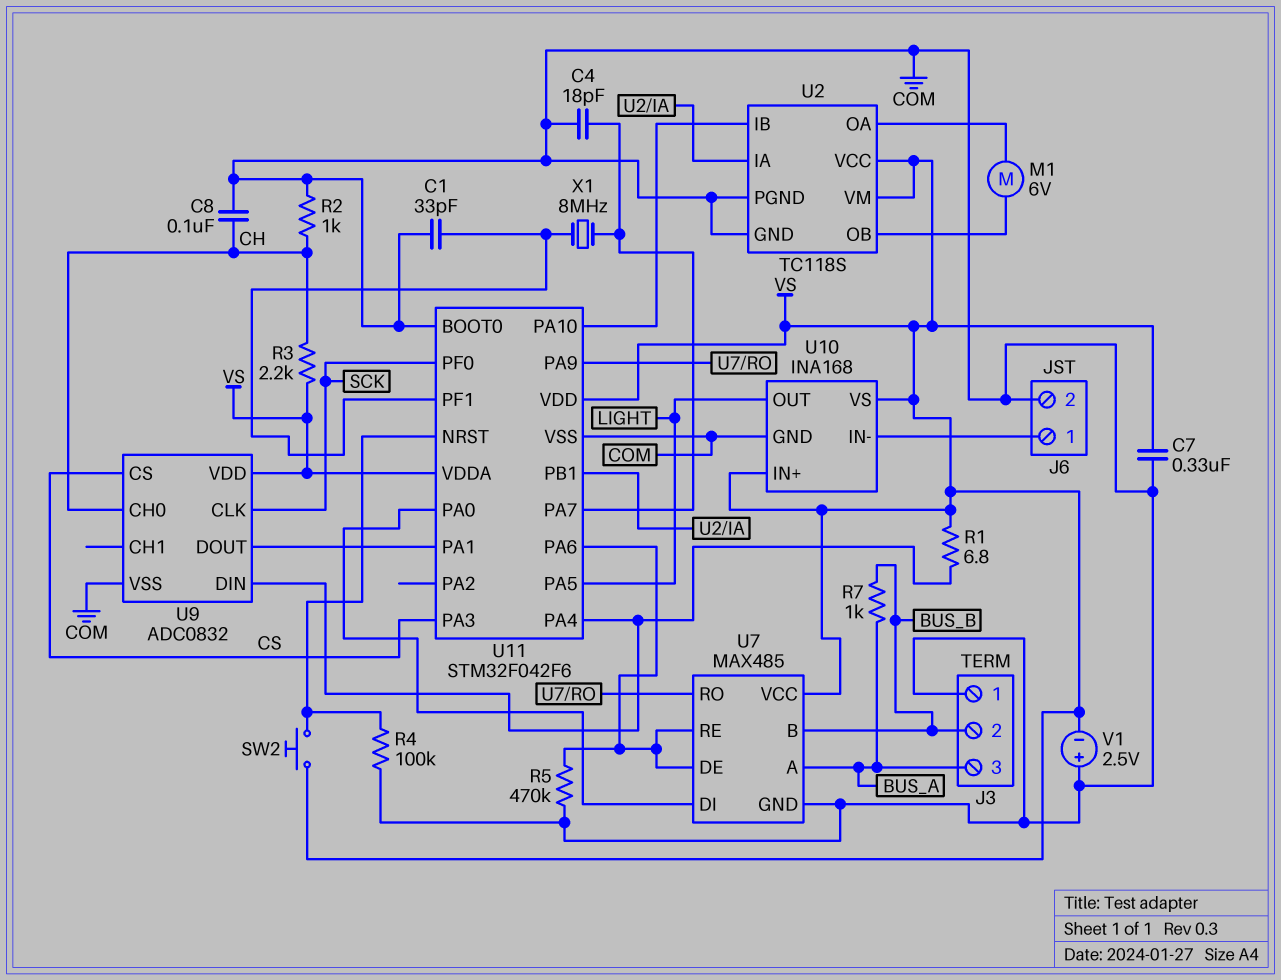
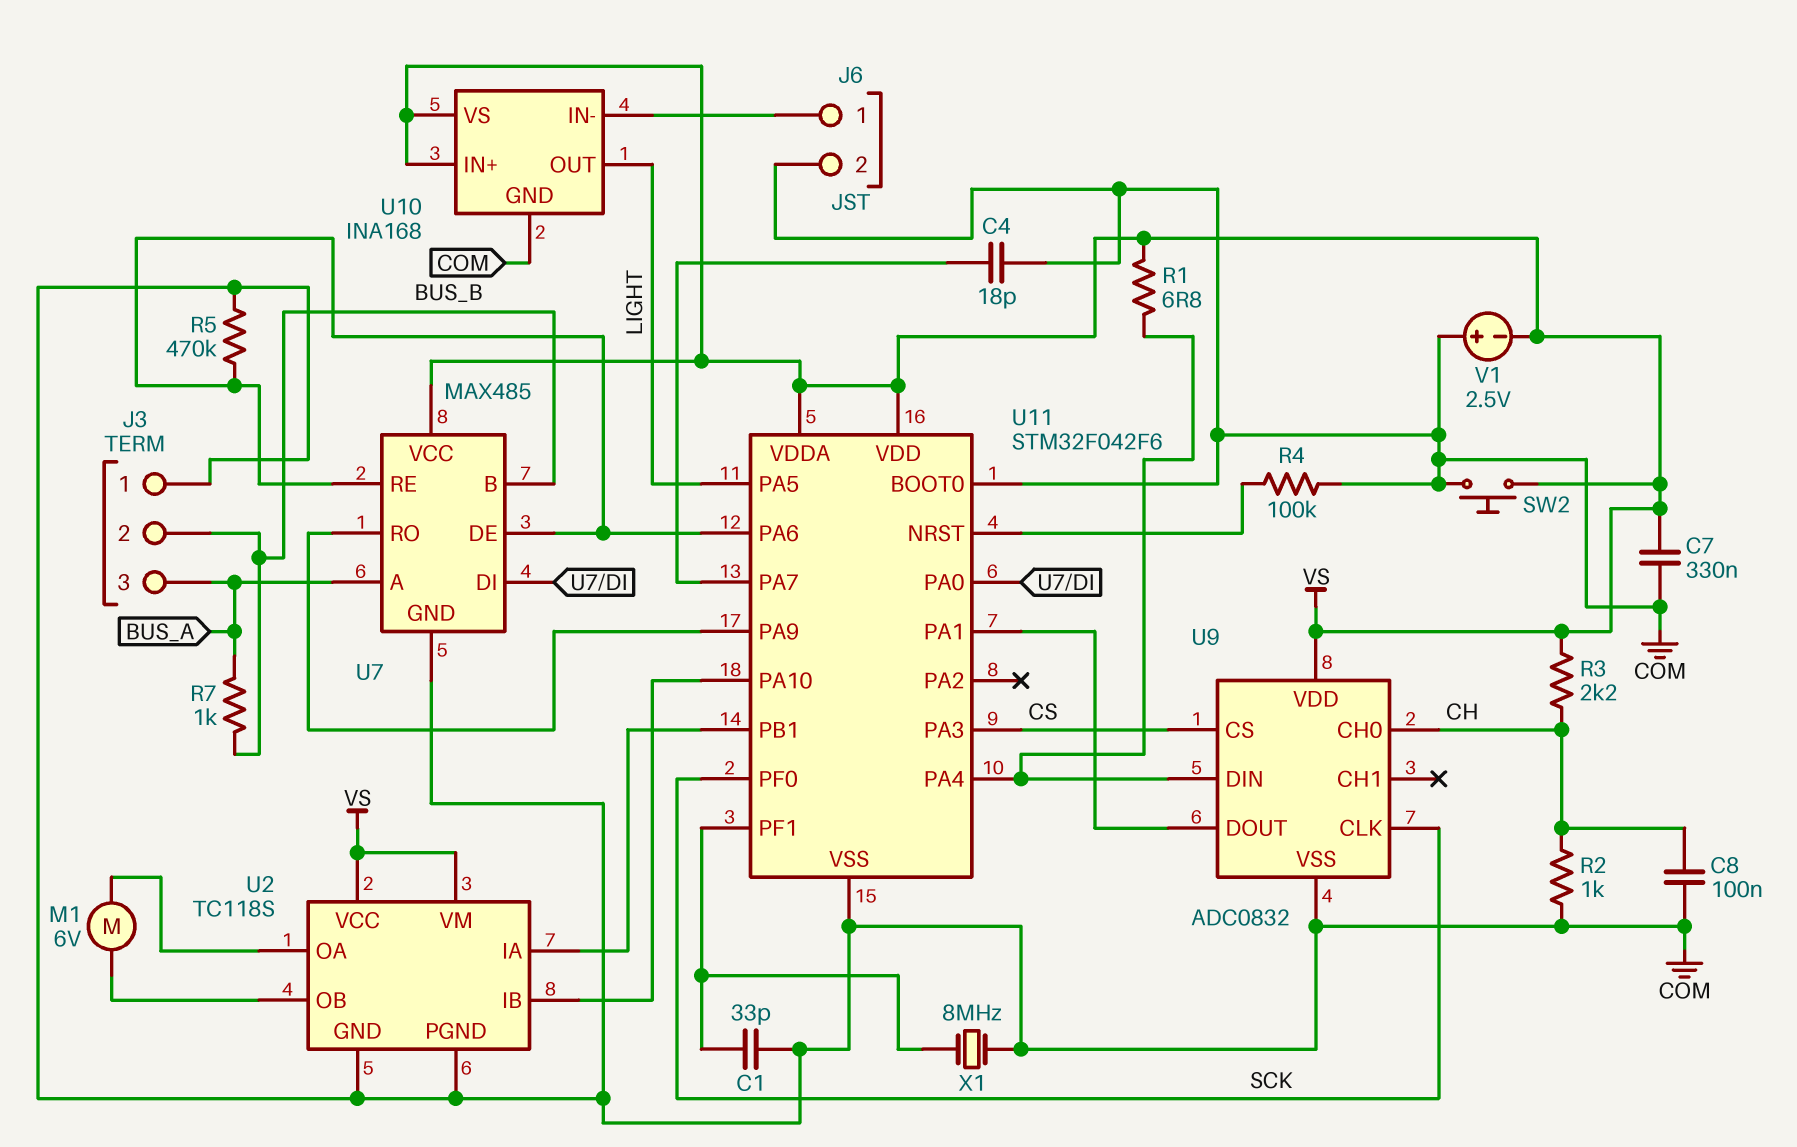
SW2: button (U11/NRST, VS) -> button (COM, VS)
X1: 8MHz (U11/PA7, U11/PF1) -> 8MHz (COM, U11/PF1)

